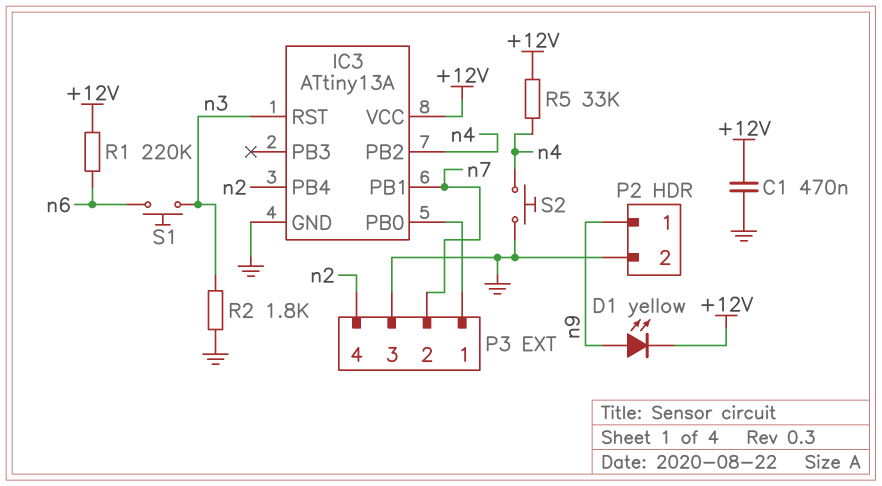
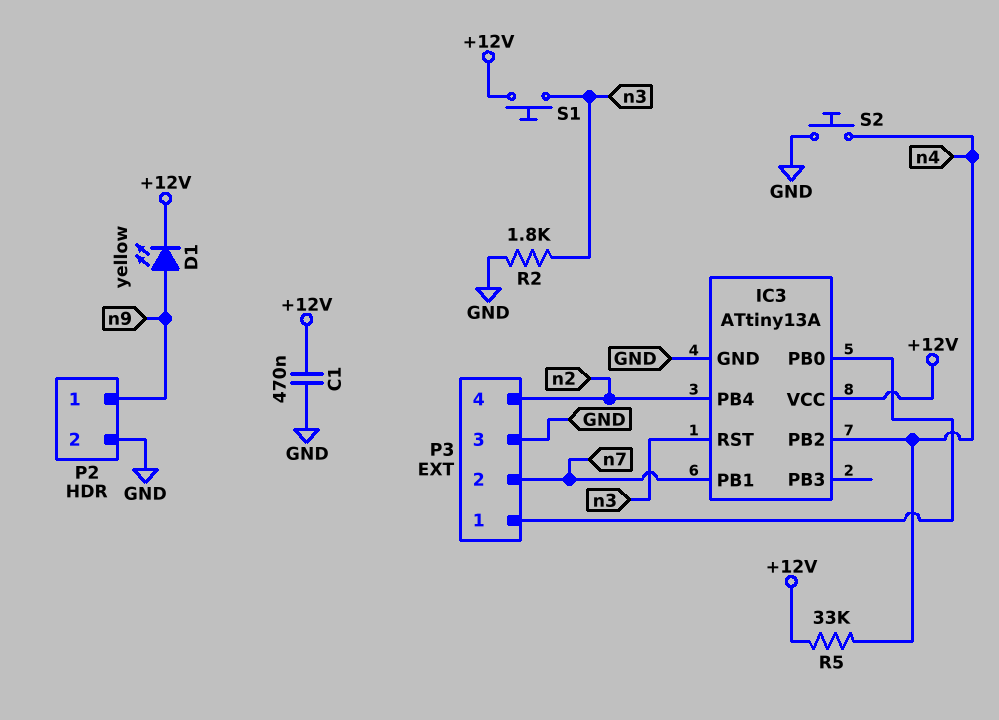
R1: 220k (+12V, n6) -> none
S1: button (n3, n6) -> button (+12V, n3)

